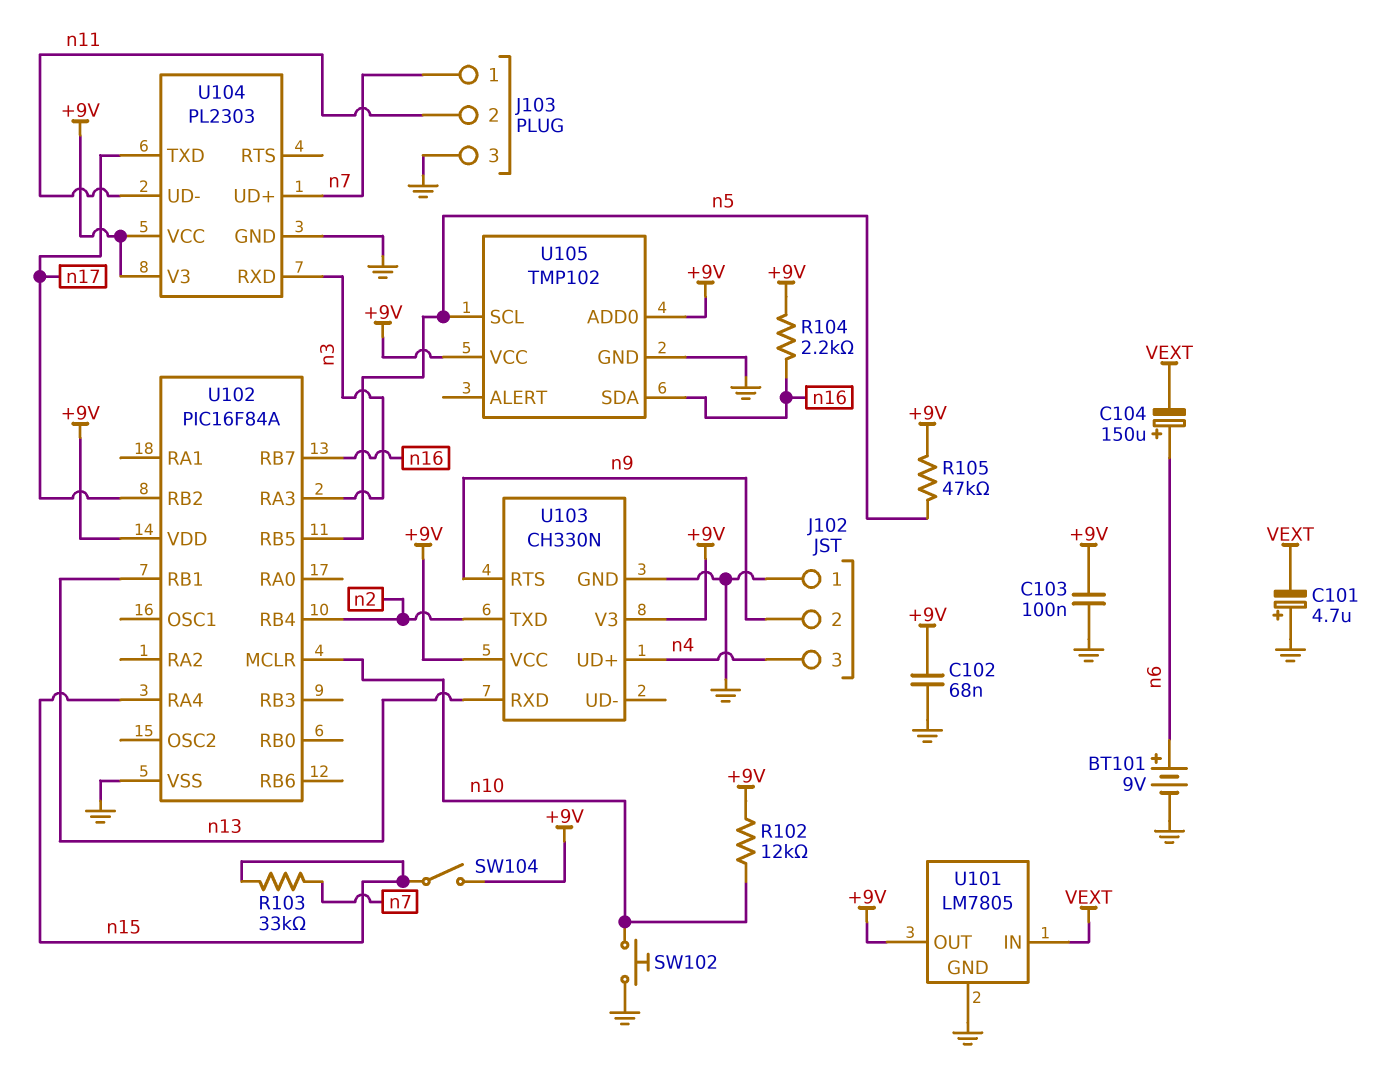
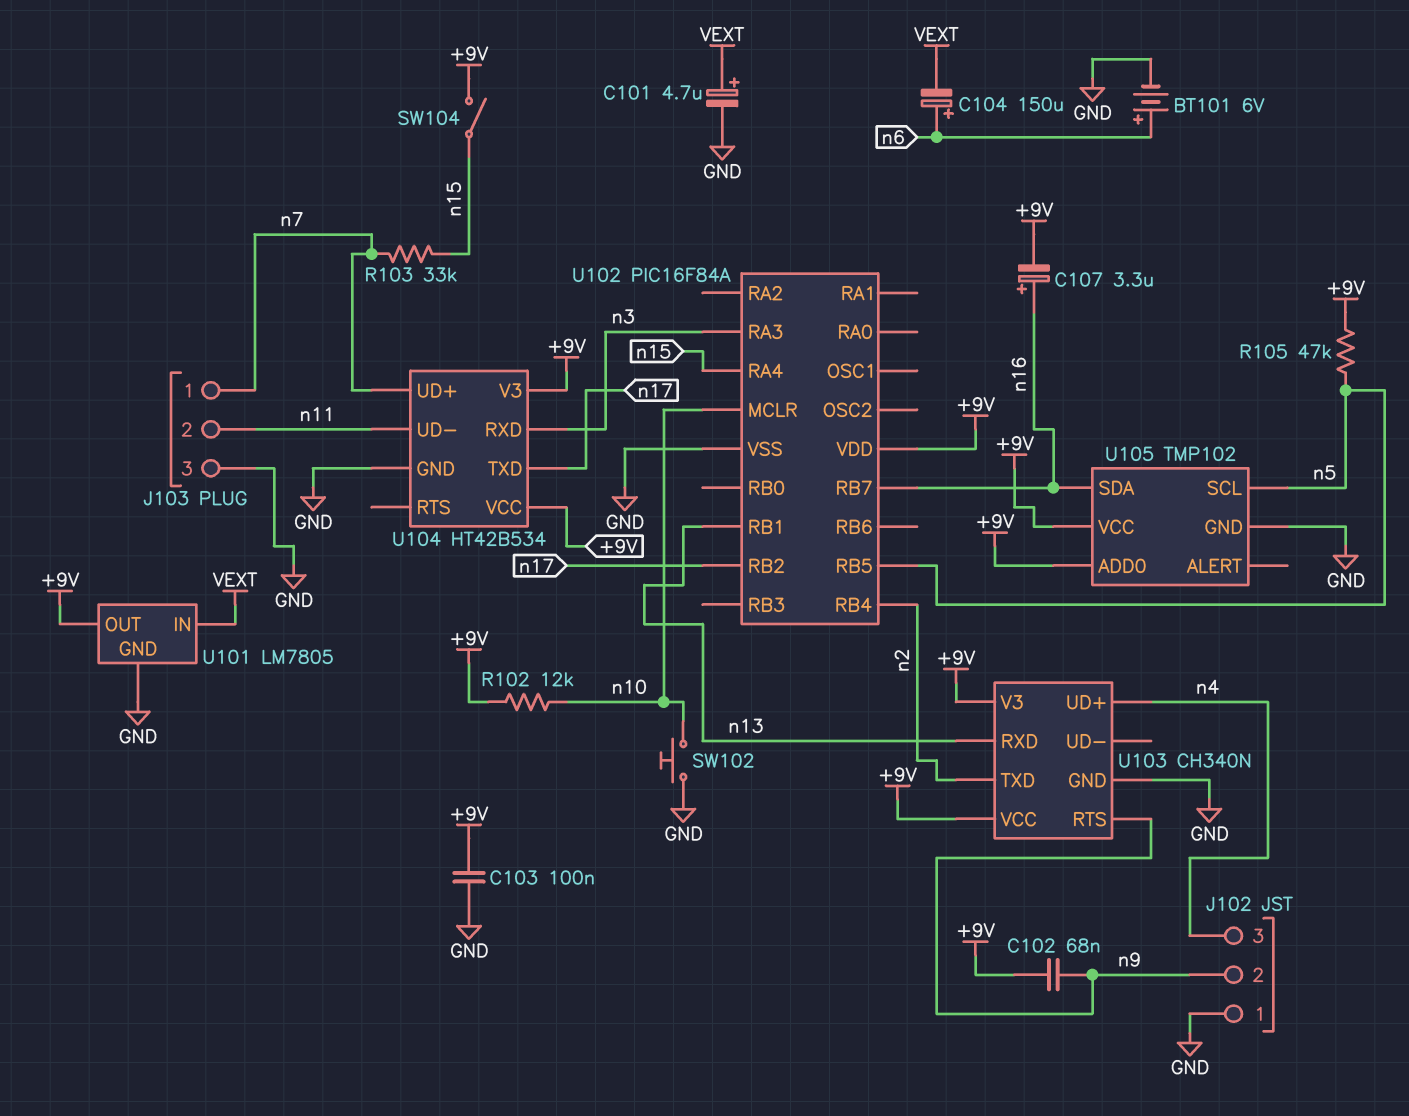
BT101: 9V (plus n6, minus GND) -> 6V (plus n6, minus GND)
C101: 4.7uF (plus GND, minus VEXT) -> 4.7uF (plus VEXT, minus GND)
C102: 68nF (+9V, GND) -> 68nF (+9V, n9)
C107: none -> 3.3uF (plus n16, minus +9V)
R104: 2.2k (+9V, n16) -> none
U103: CH330N -> CH340N
U104: PL2303 -> HT42B534

